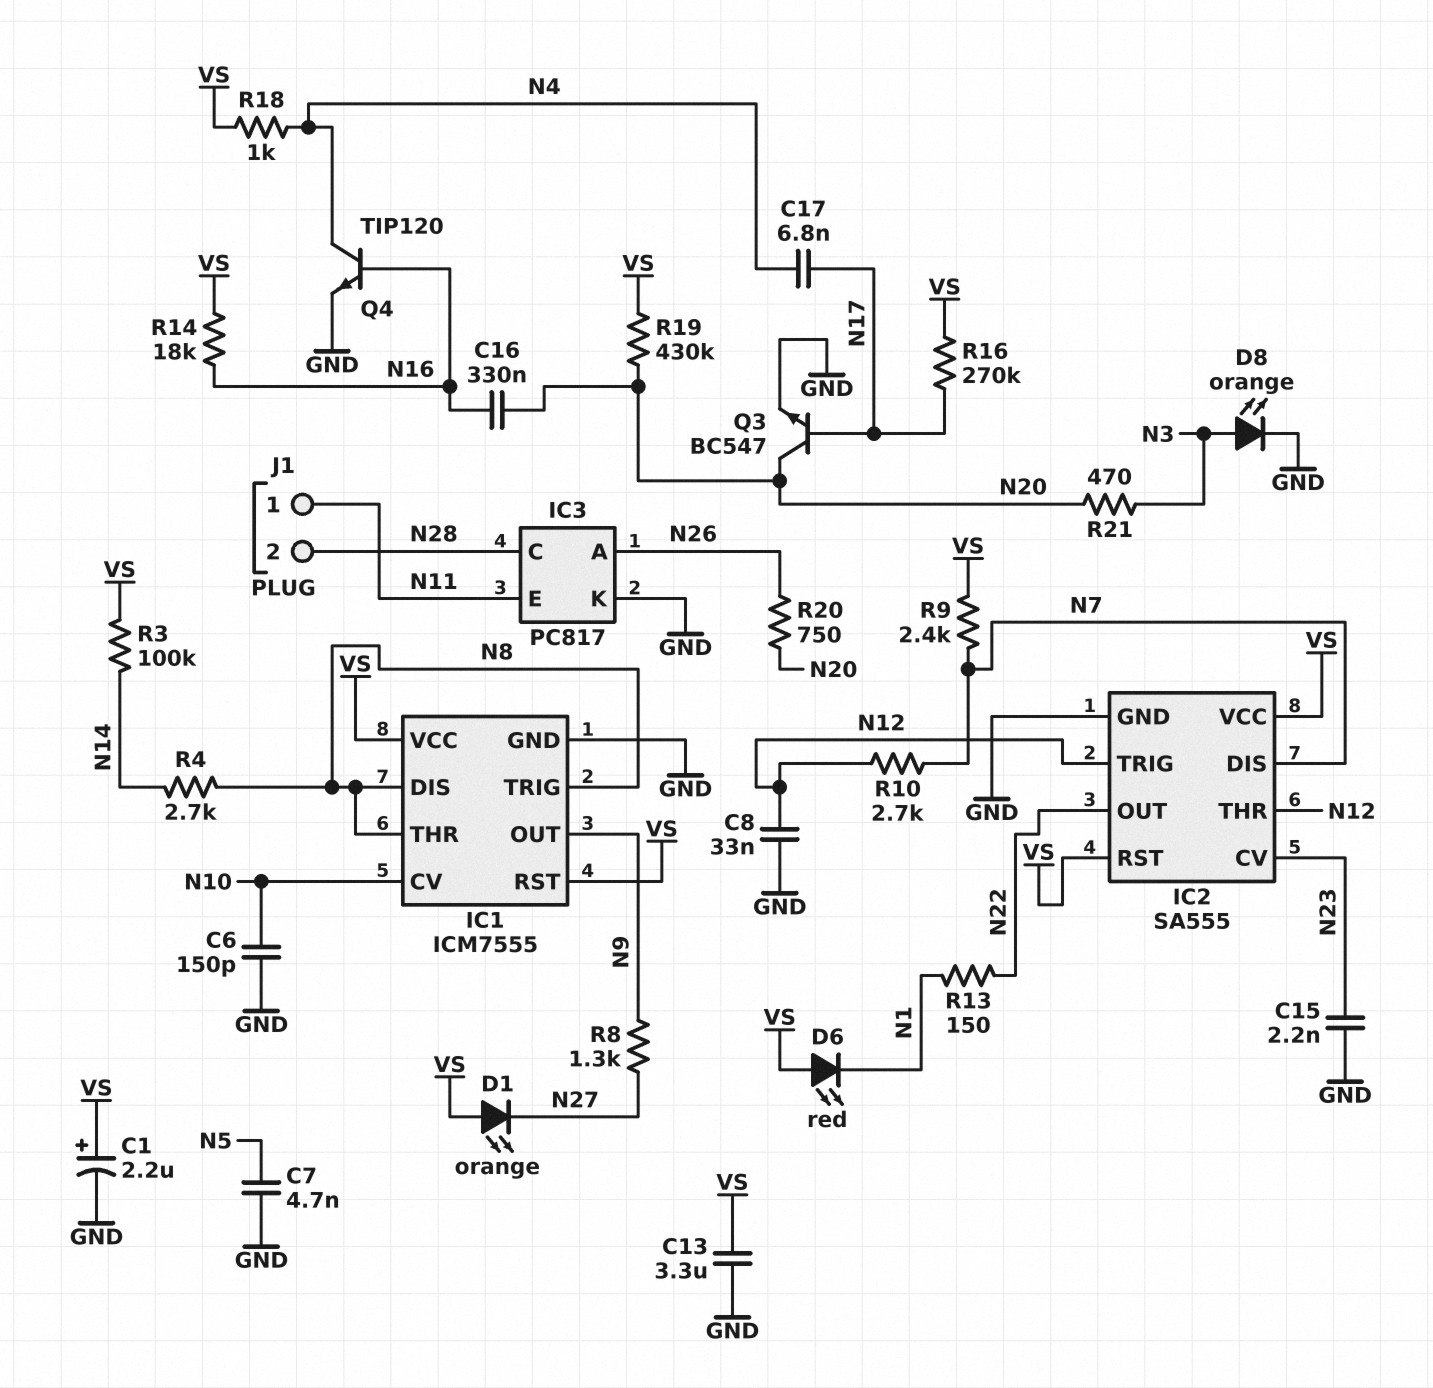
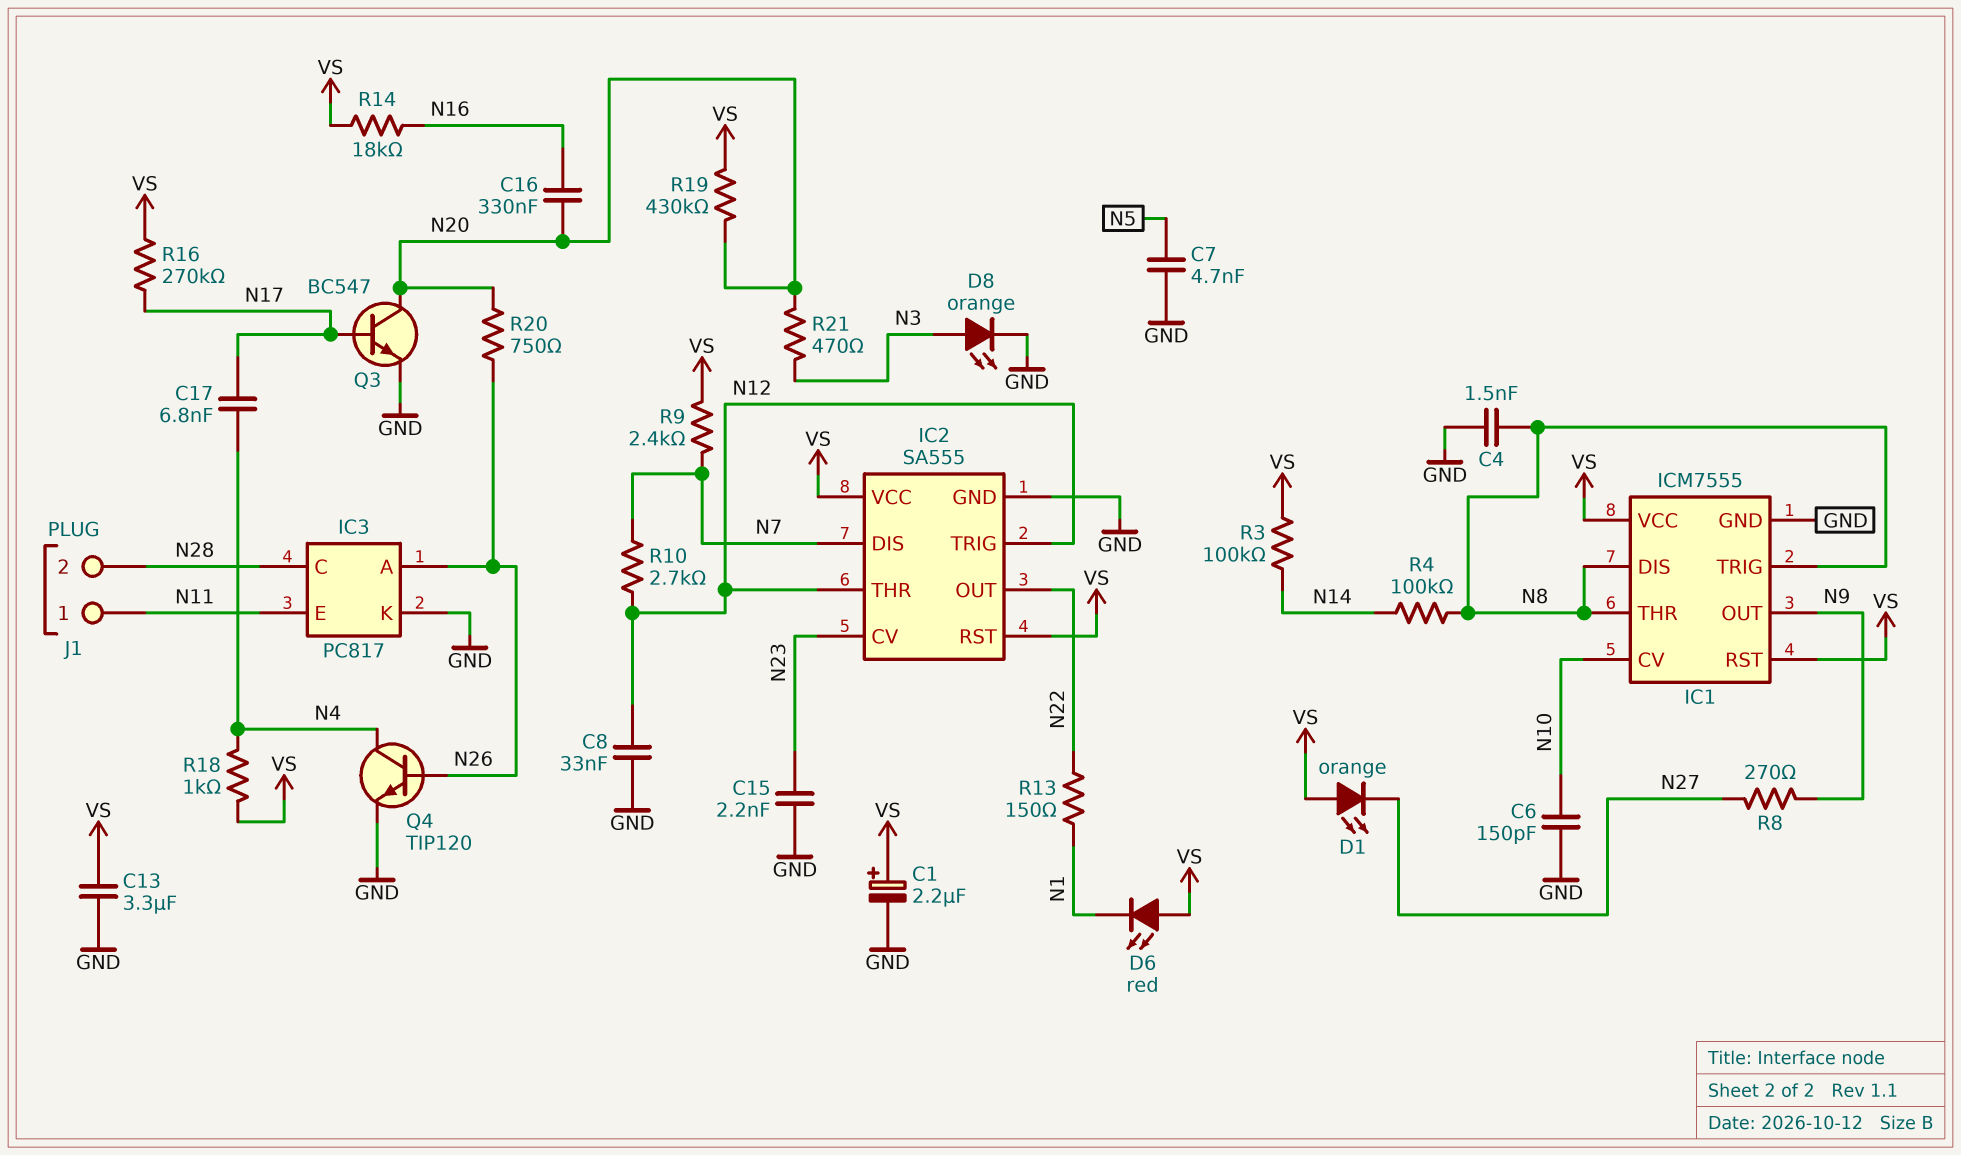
C4: none -> 1.5nF (GND, N8)
Q4: NPN TIP120 (B N16, C N4, E GND) -> NPN TIP120 (B N26, C N4, E GND)
R4: 2.7k (N8, N14) -> 100k (N8, N14)
R8: 1.3k (N9, N27) -> 270 (N9, N27)

